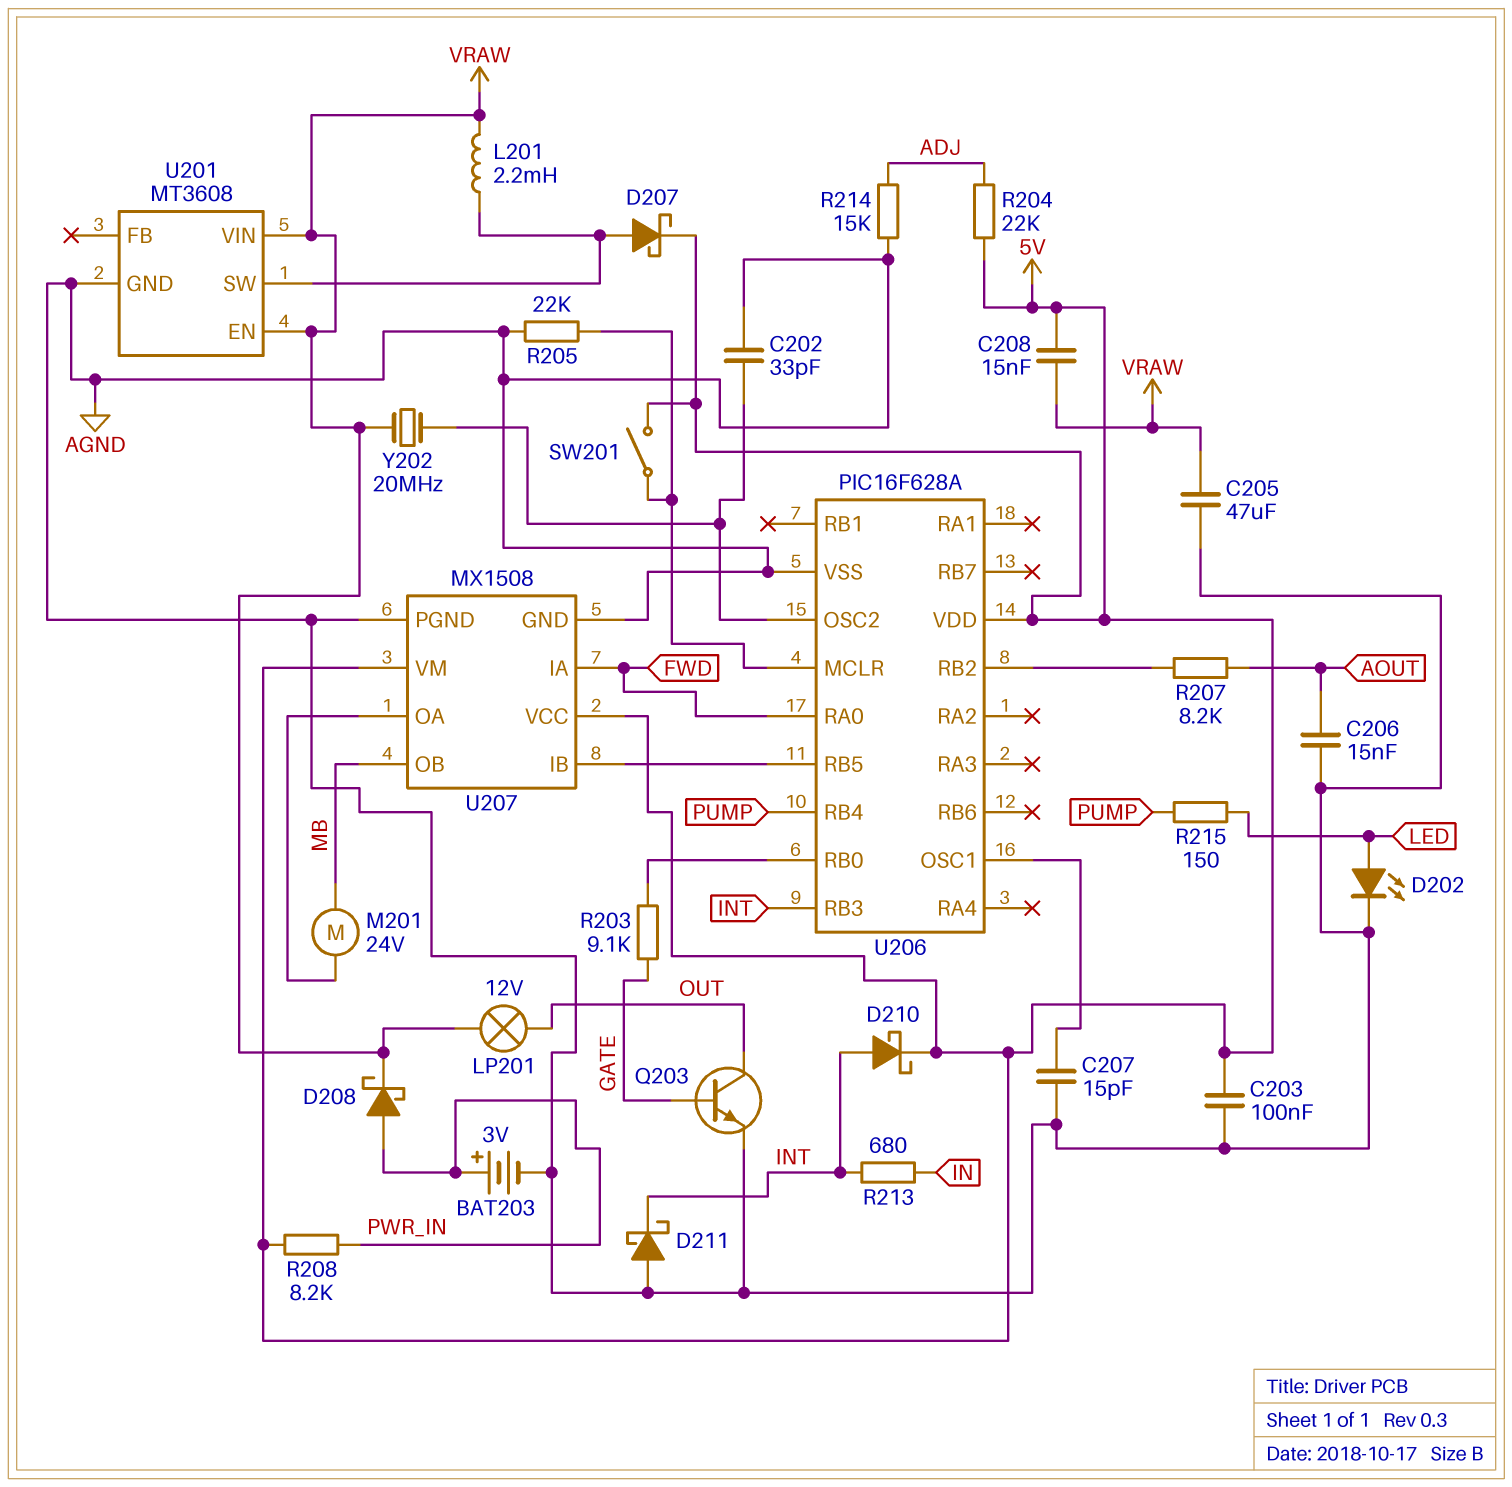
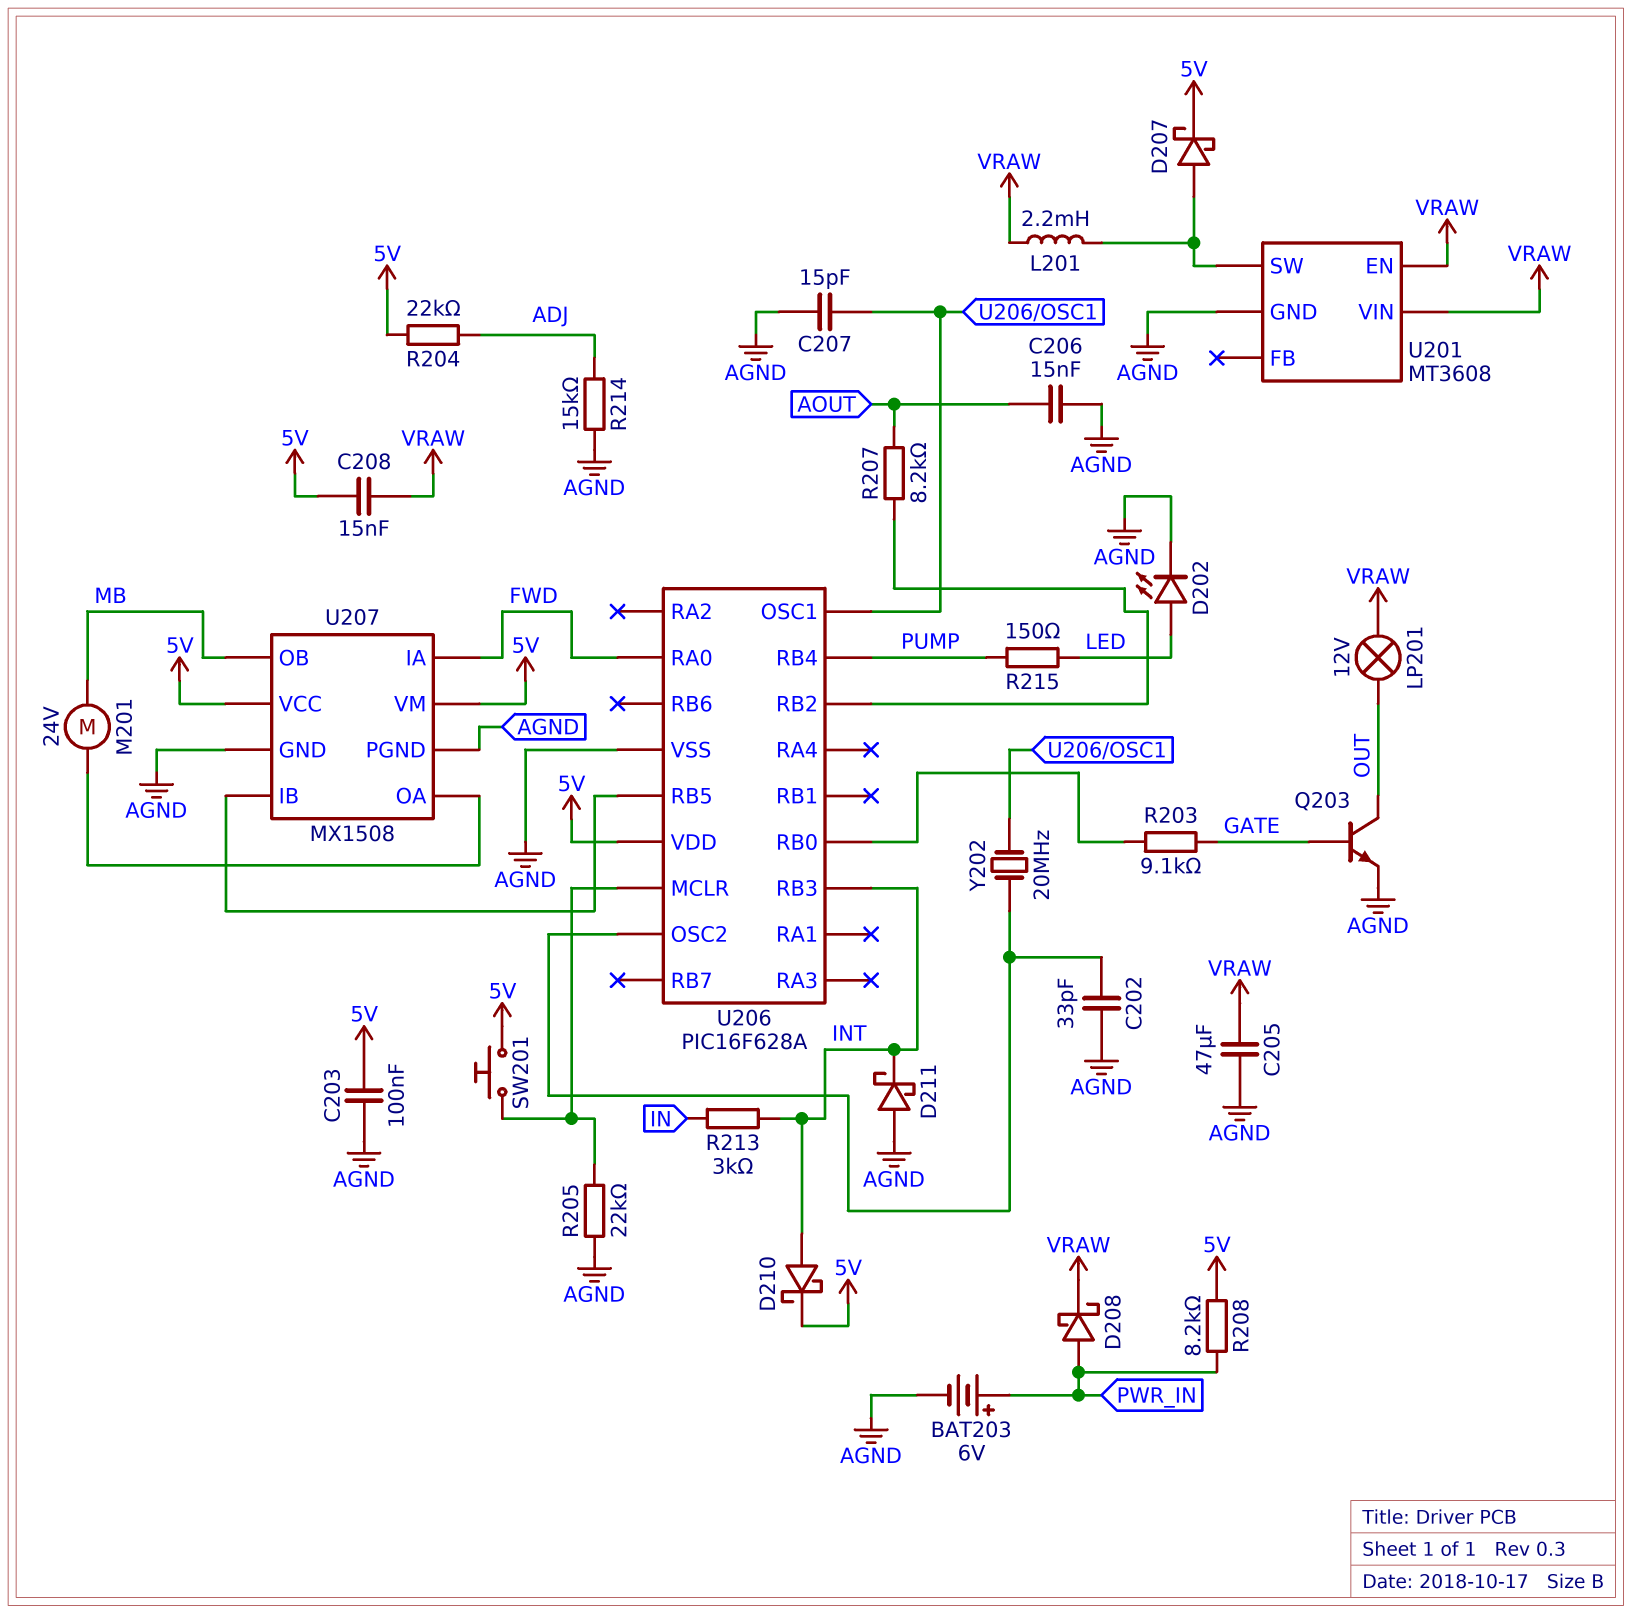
BAT203: 3V (plus PWR_IN, minus AGND) -> 6V (plus PWR_IN, minus AGND)
R213: 680 (IN, INT) -> 3k (IN, INT)
SW201: switch (5V, U206/MCLR) -> button (5V, U206/MCLR)
Y202: 20MHz (U206/OSC2, VRAW) -> 20MHz (U206/OSC1, U206/OSC2)

